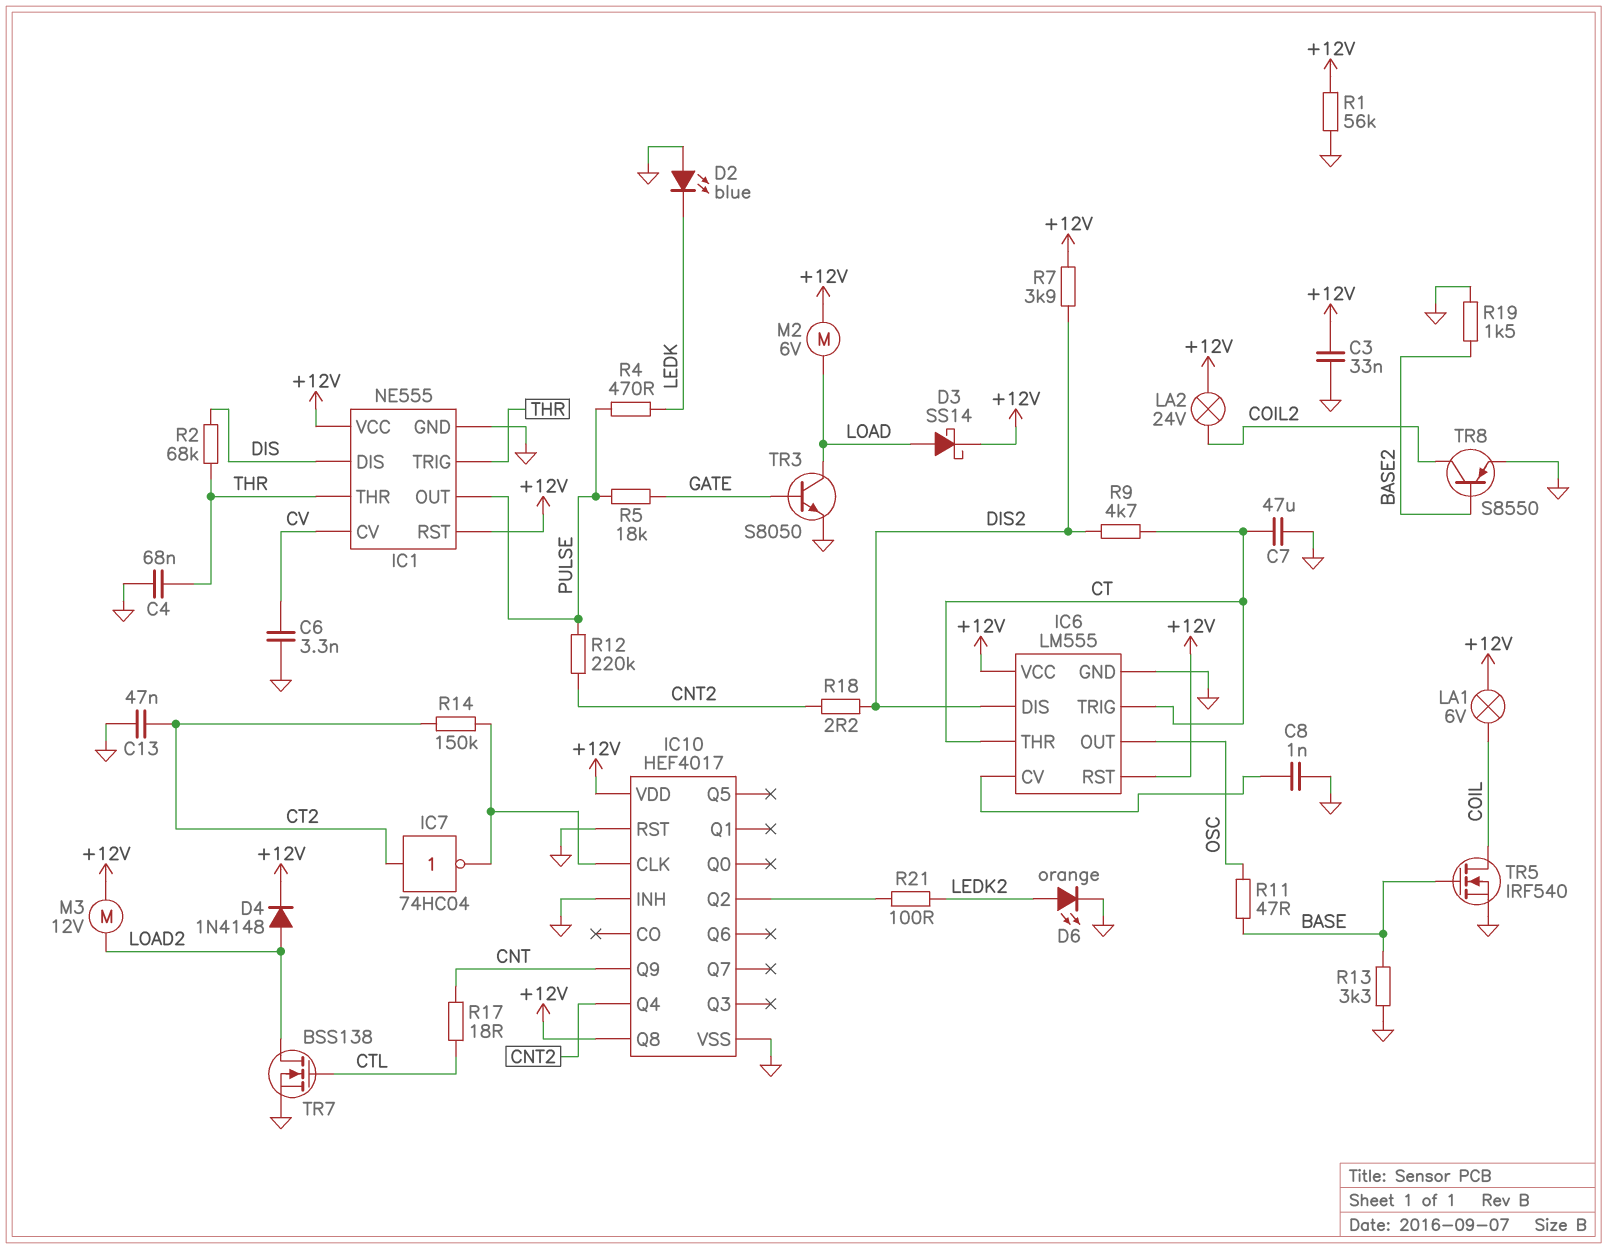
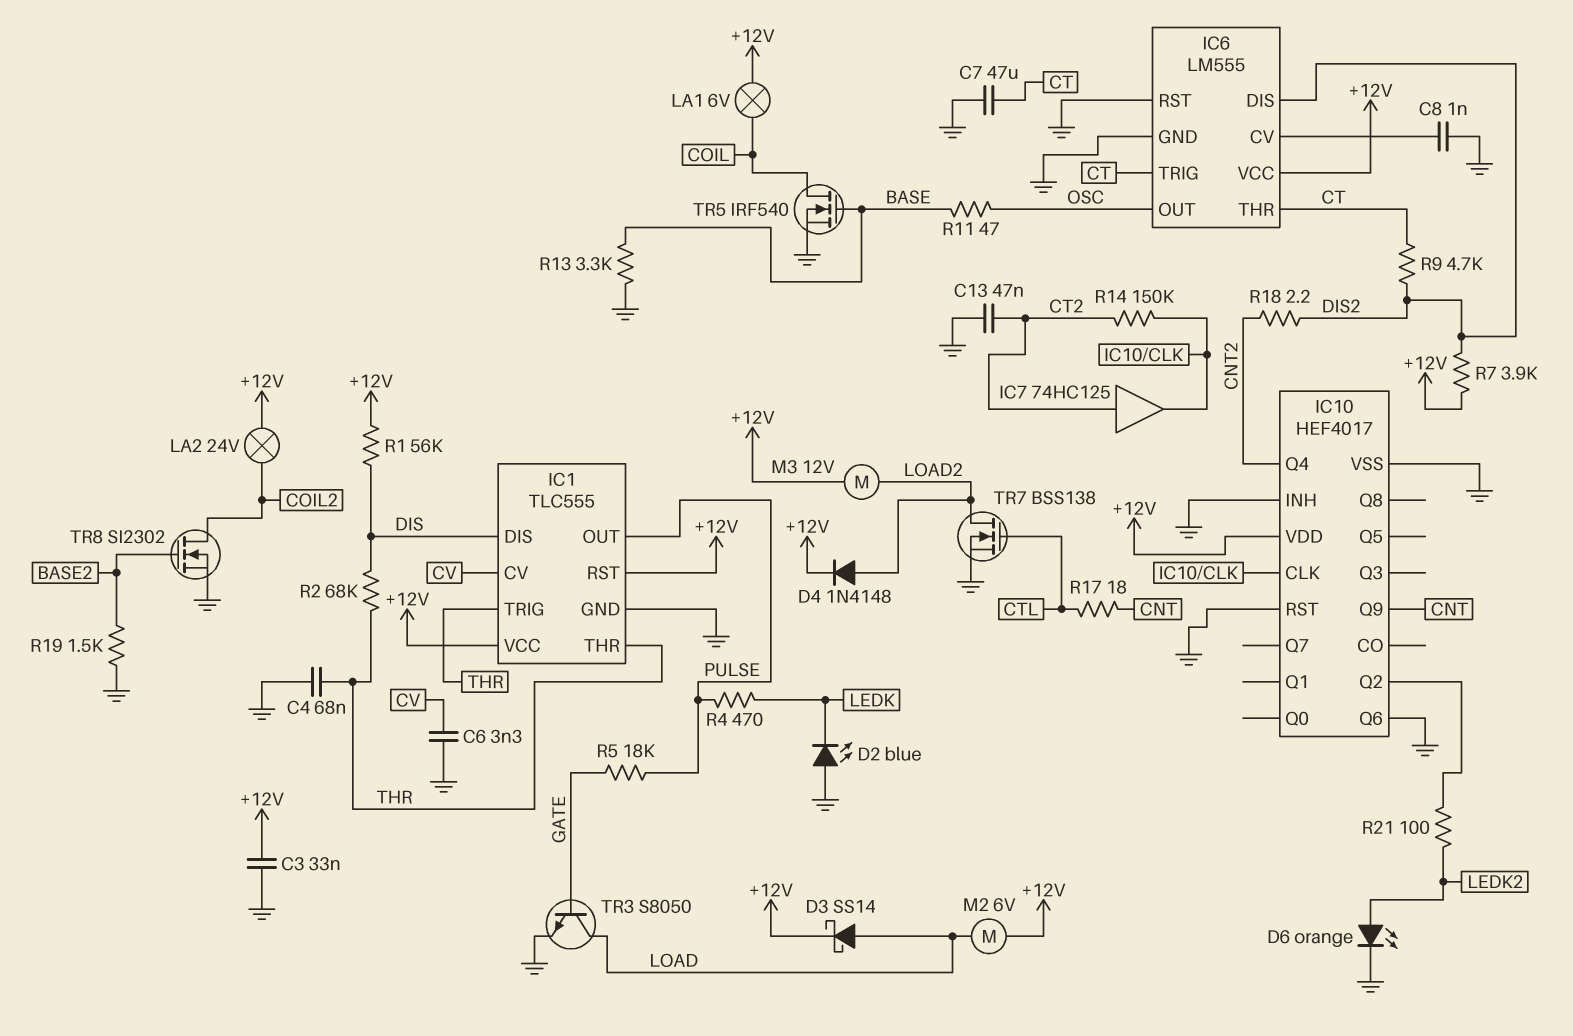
IC1: NE555 -> TLC555
IC6 pin RST: +12V -> GND
IC7: NOT 74HC04 (in CT2, out IC10/CLK) -> buffer 74HC125 (in CT2, out IC10/CLK)
IC10 pin Q6: none -> GND
IC10 pin Q8: +12V -> none
R1: 56k (+12V, GND) -> 56k (+12V, DIS)
R12: 220k (CNT2, PULSE) -> none
TR8: PNP S8550 (B BASE2, C COIL2, E GND) -> NMOS SI2302 (G BASE2, D COIL2, S GND)

